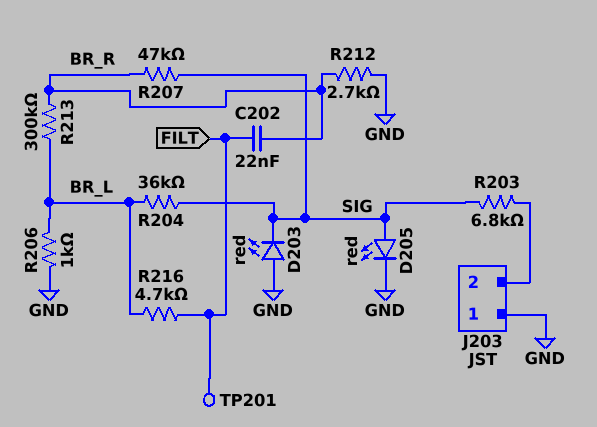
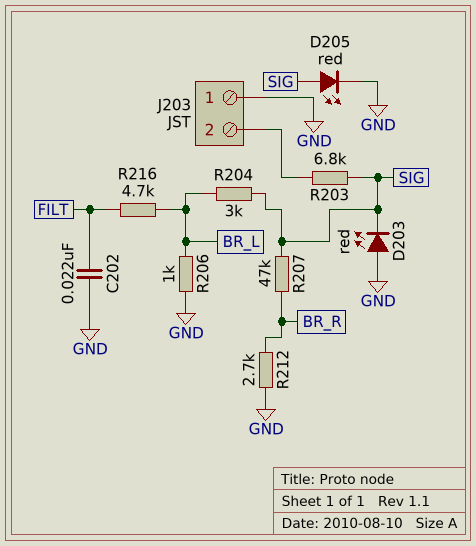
C202: 22nF (BR_R, FILT) -> 22nF (FILT, GND)
R204: 36k (BR_L, SIG) -> 3k (BR_L, SIG)
R213: 300k (BR_L, BR_R) -> none
TP201: test point (FILT) -> none

